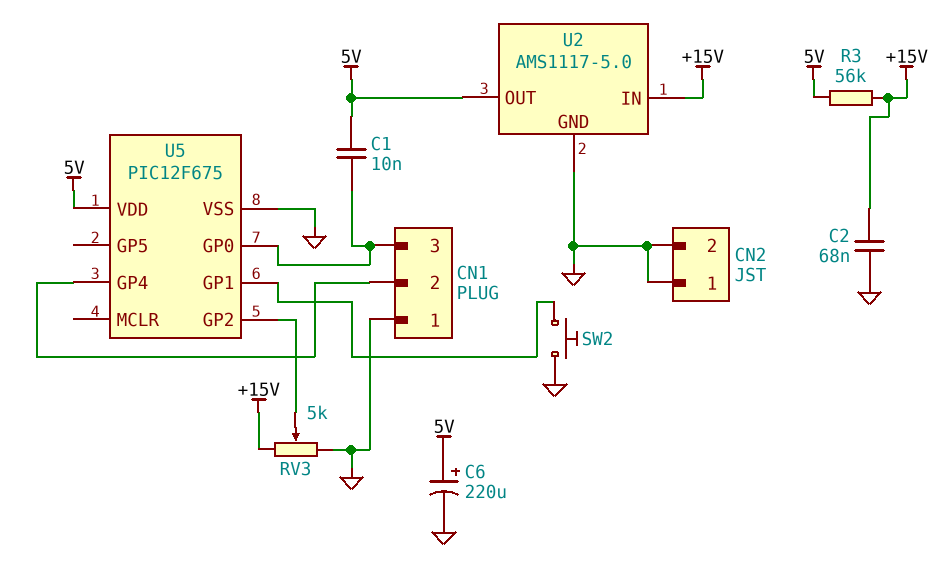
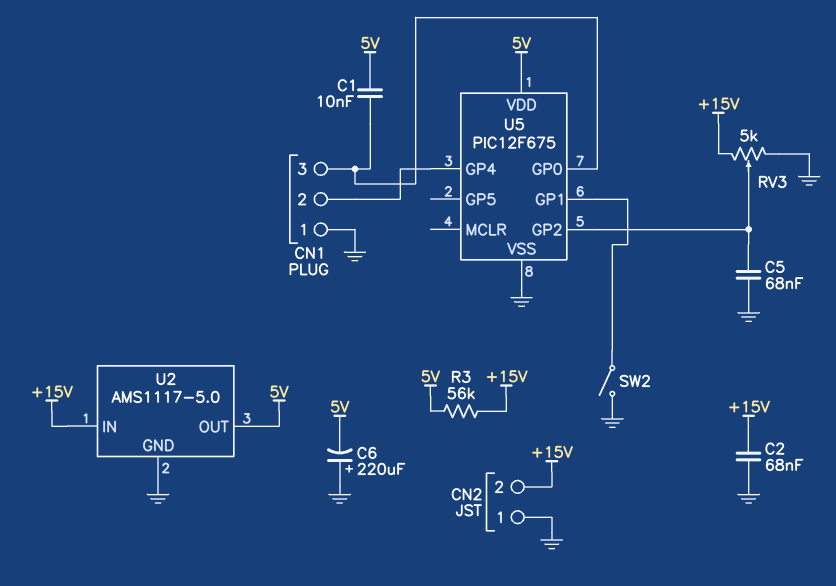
C5: none -> 68nF (GND, U5/GP2)
C6: 220uF (plus 5V, minus GND) -> 220uF (plus GND, minus 5V)
CN2 pin 2: GND -> +15V
SW2: button (GND, U5/GP1) -> switch (GND, U5/GP1)

